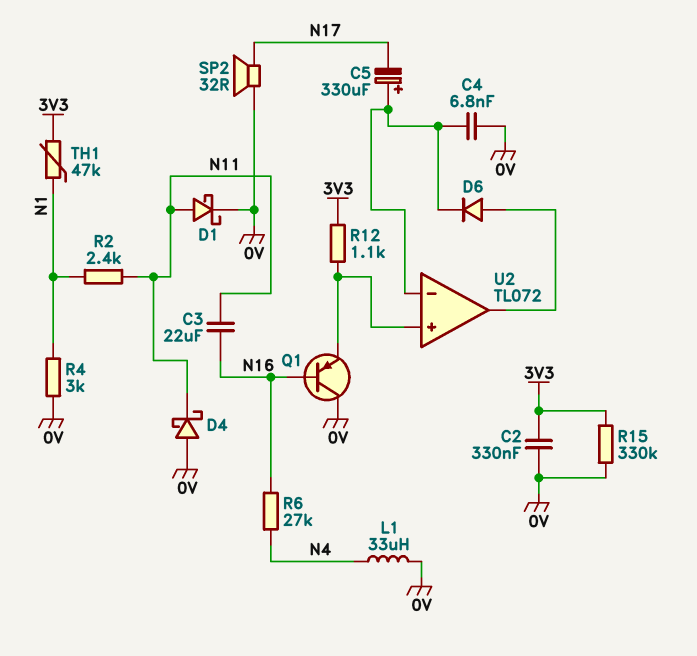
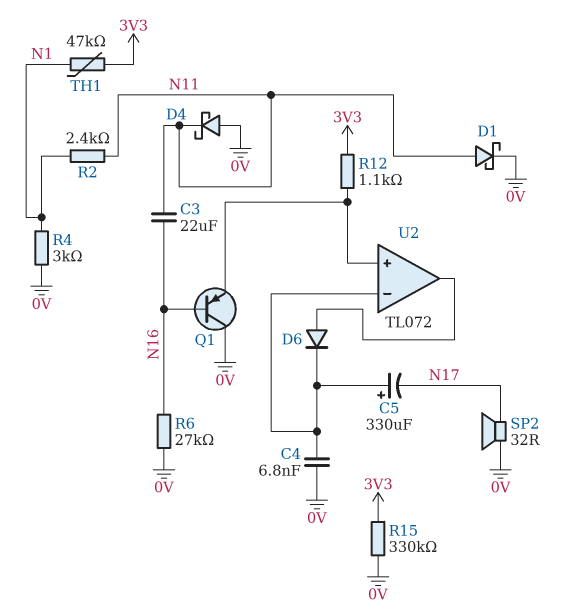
C2: 330nF (0V, 3V3) -> none
L1: 33uH (0V, N4) -> none
R6: 27k (N4, N16) -> 27k (0V, N16)

